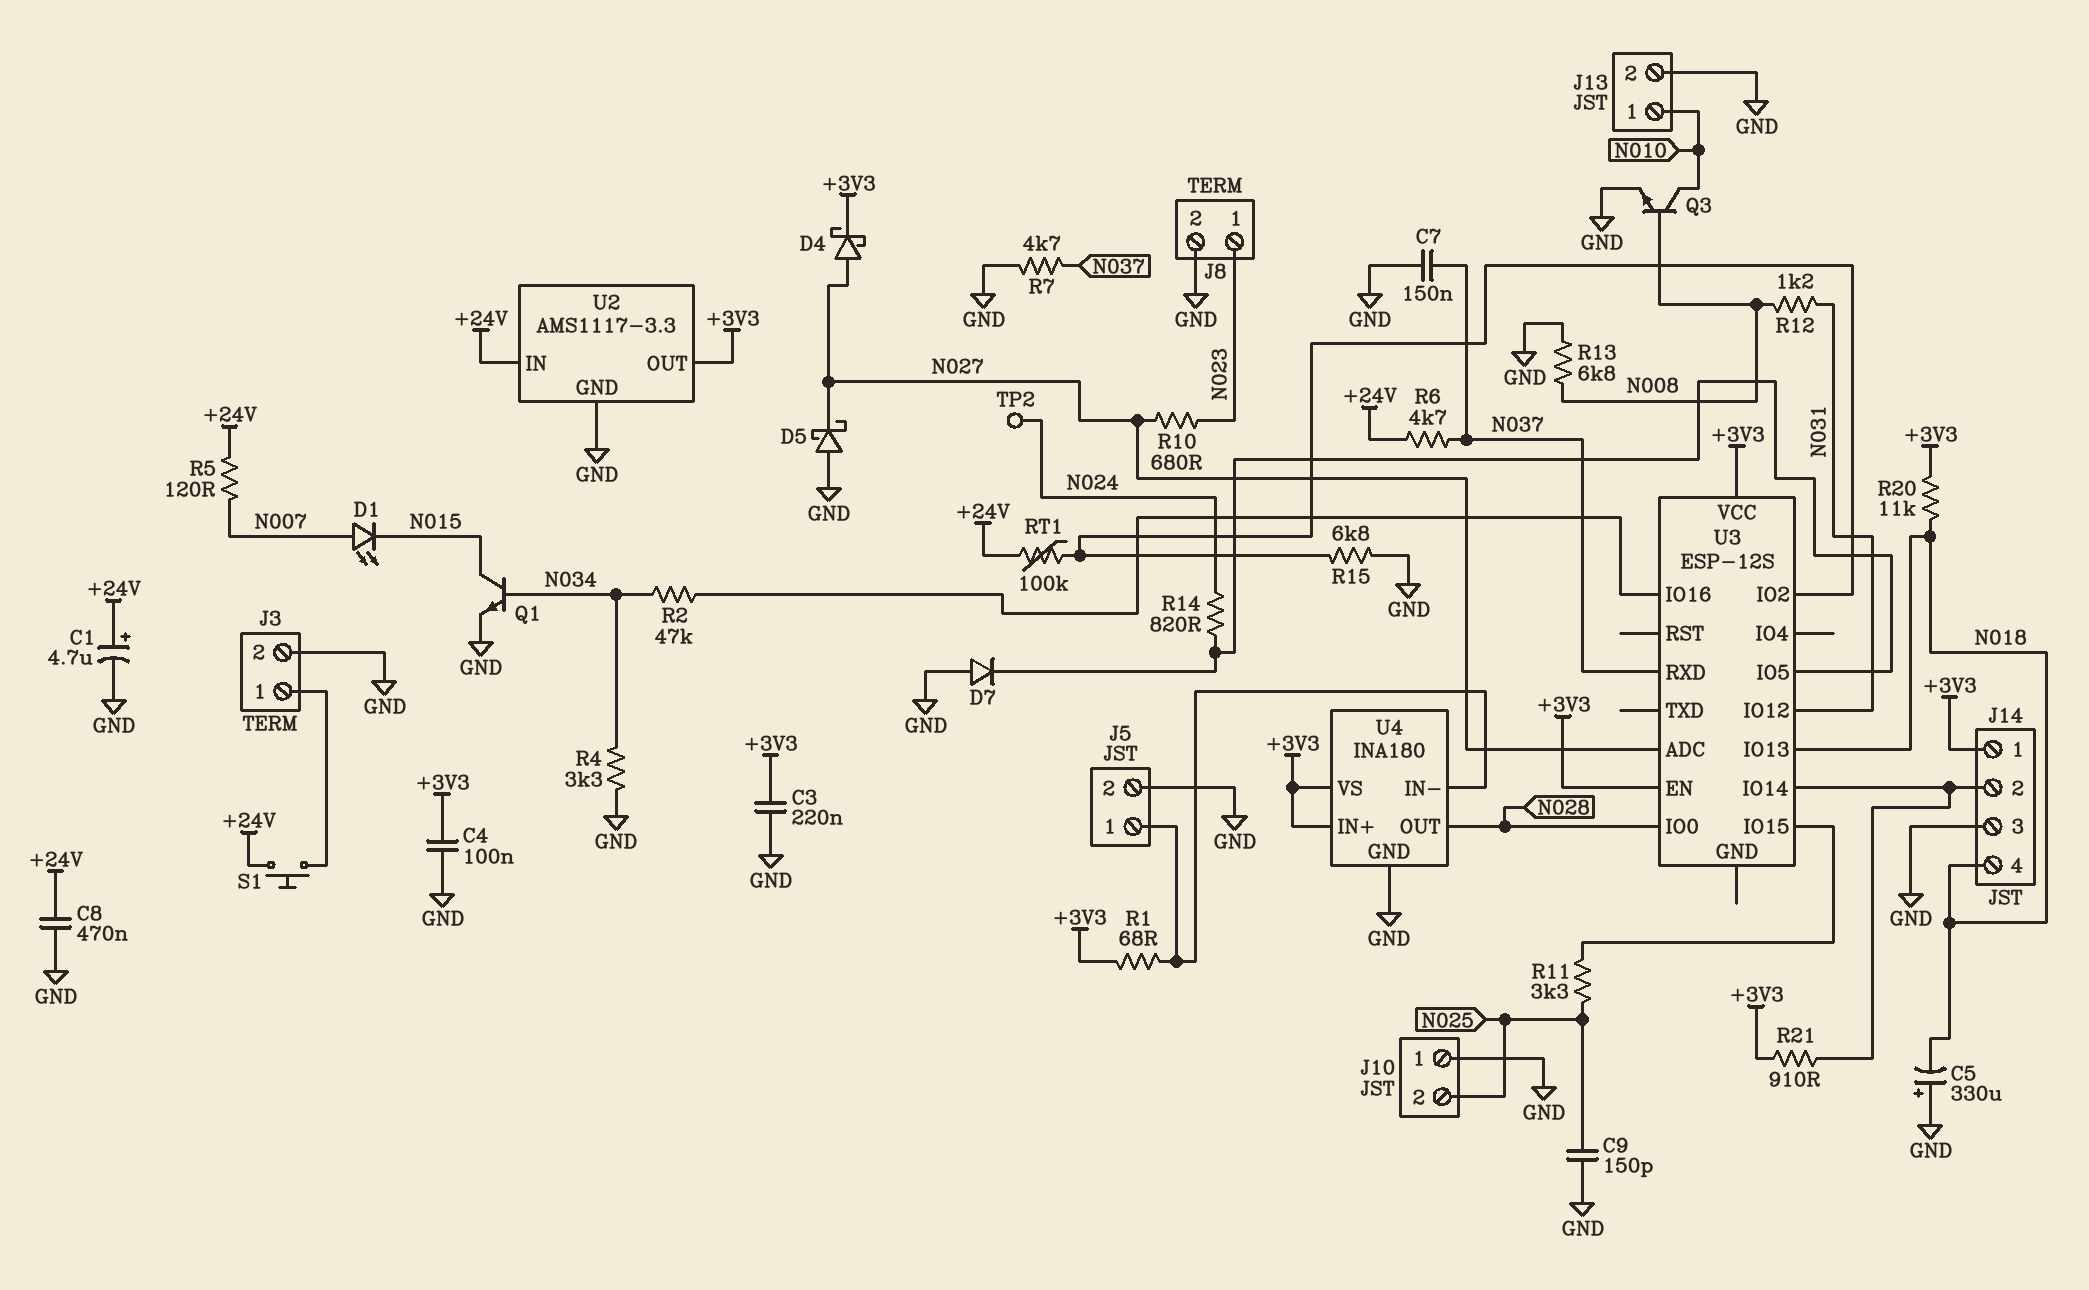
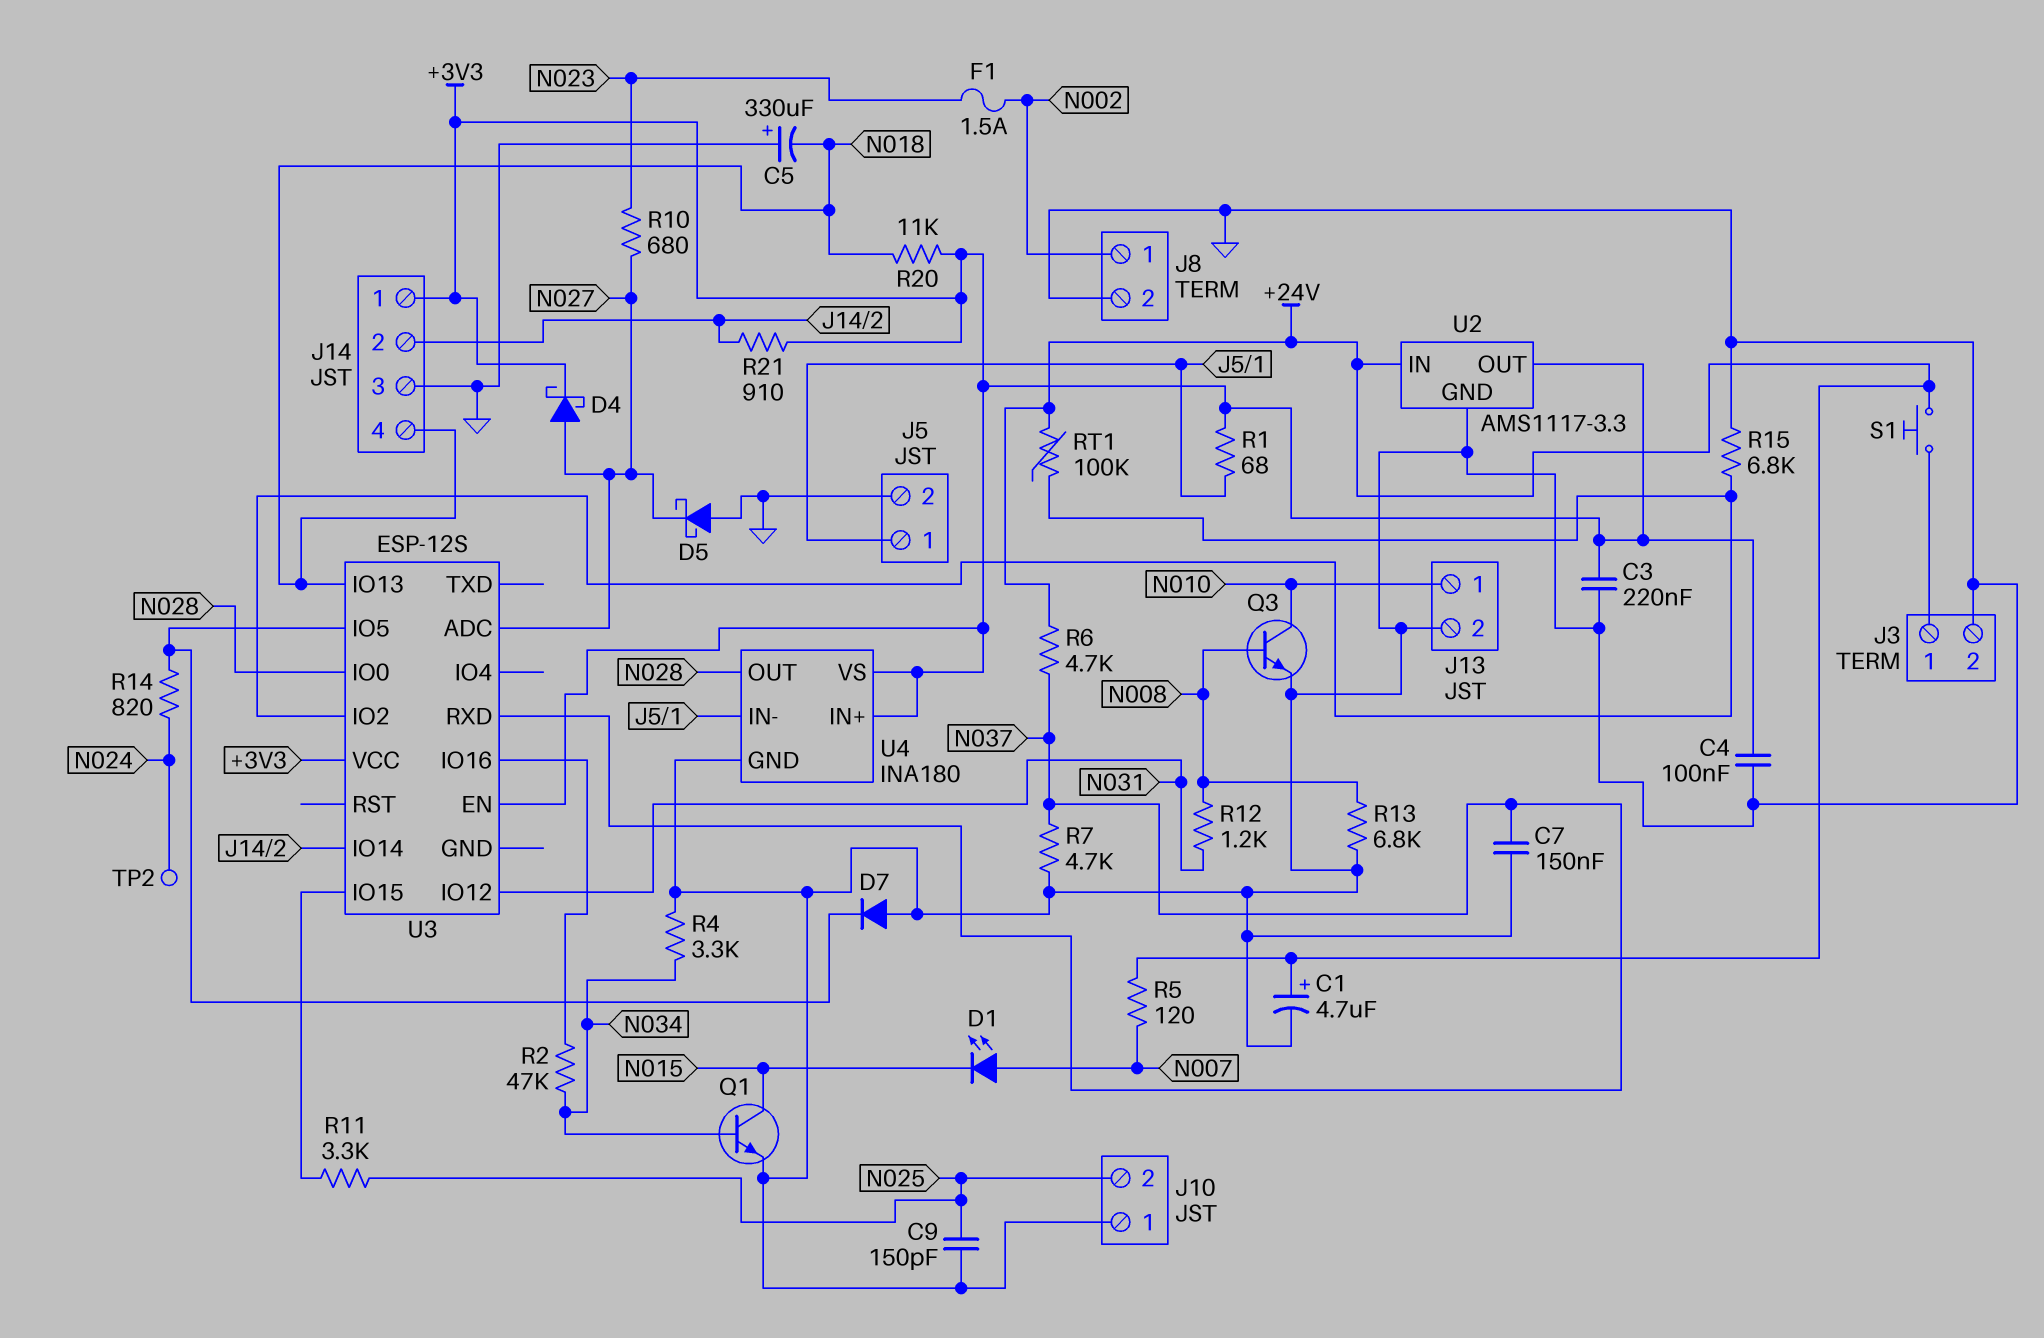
C8: 470nF (+24V, GND) -> none
F1: none -> 1.5A (N002, N023)
J8 pin 1: N023 -> N002

